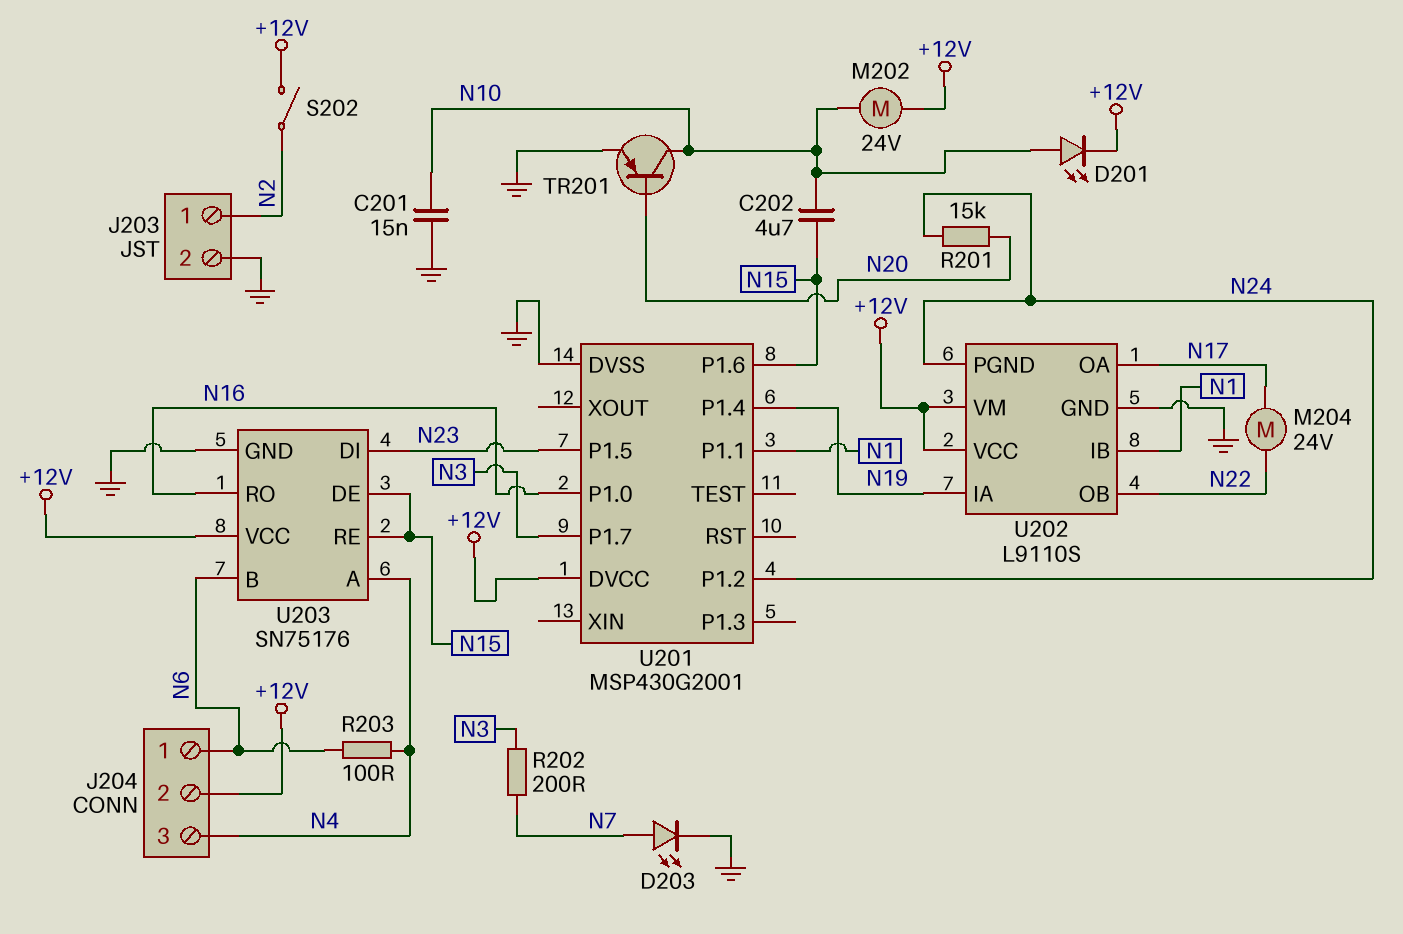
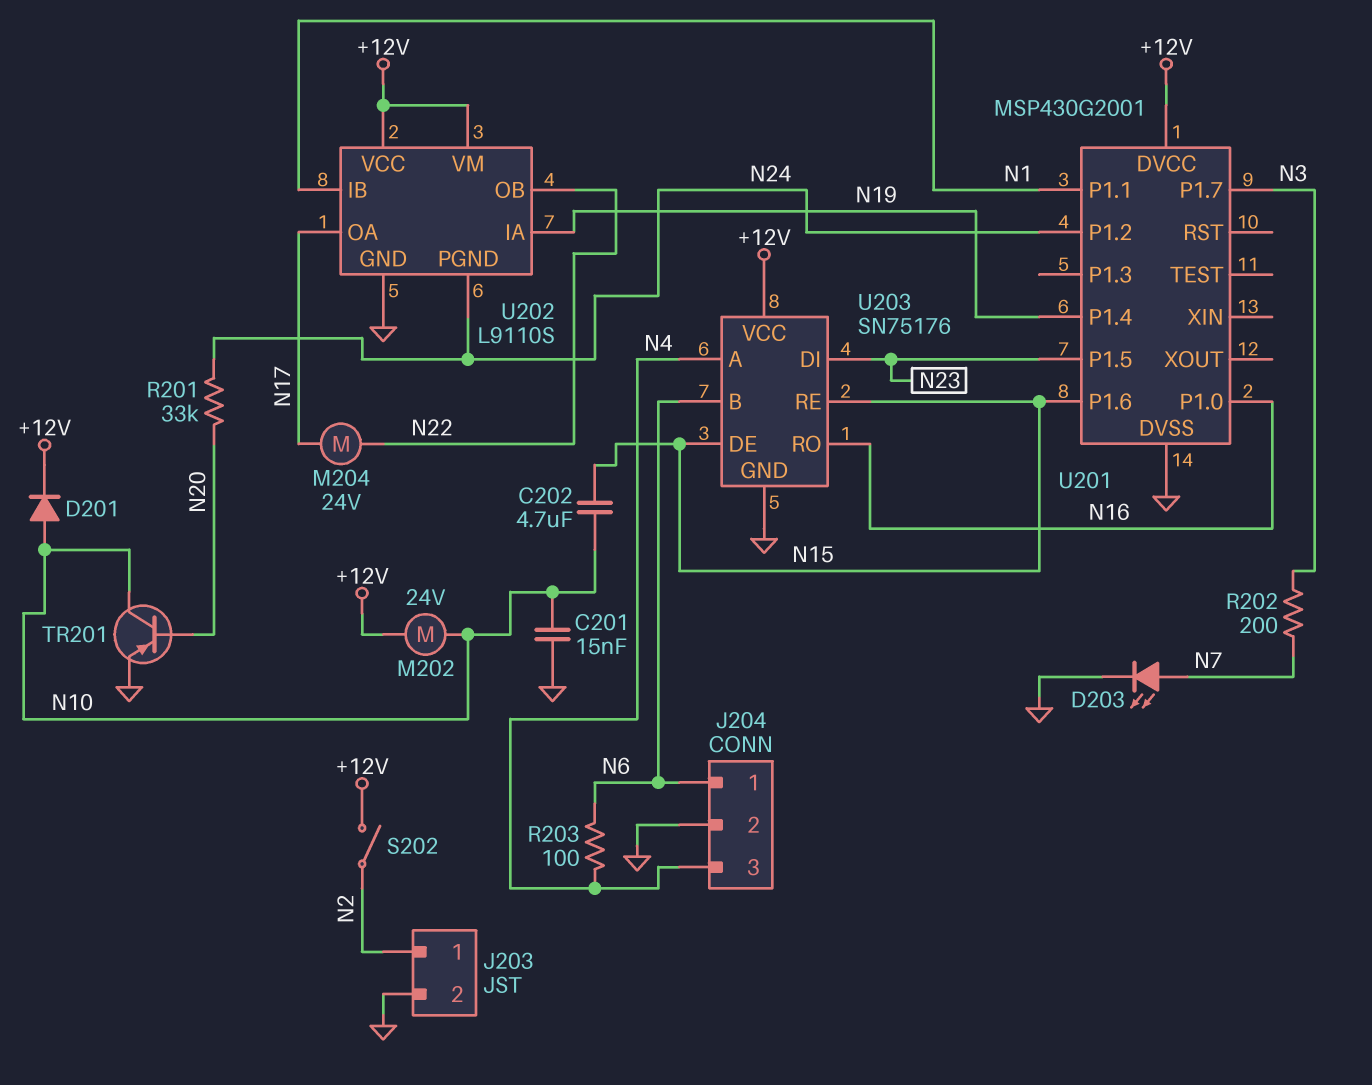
D201: LED (A N10, K +12V) -> diode (A N10, K +12V)
J204 pin 2: +12V -> GND
R201: 15k (N20, N24) -> 33k (N20, N24)

